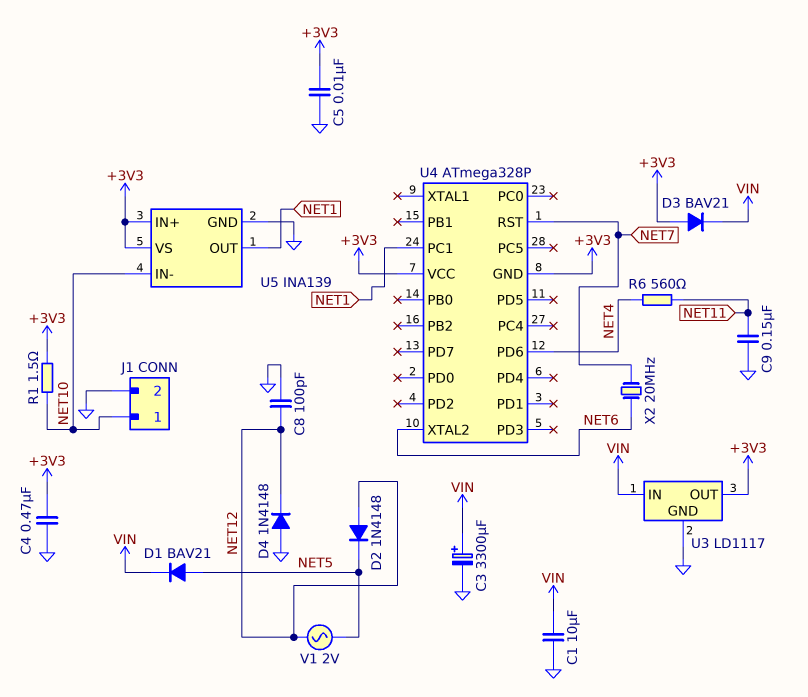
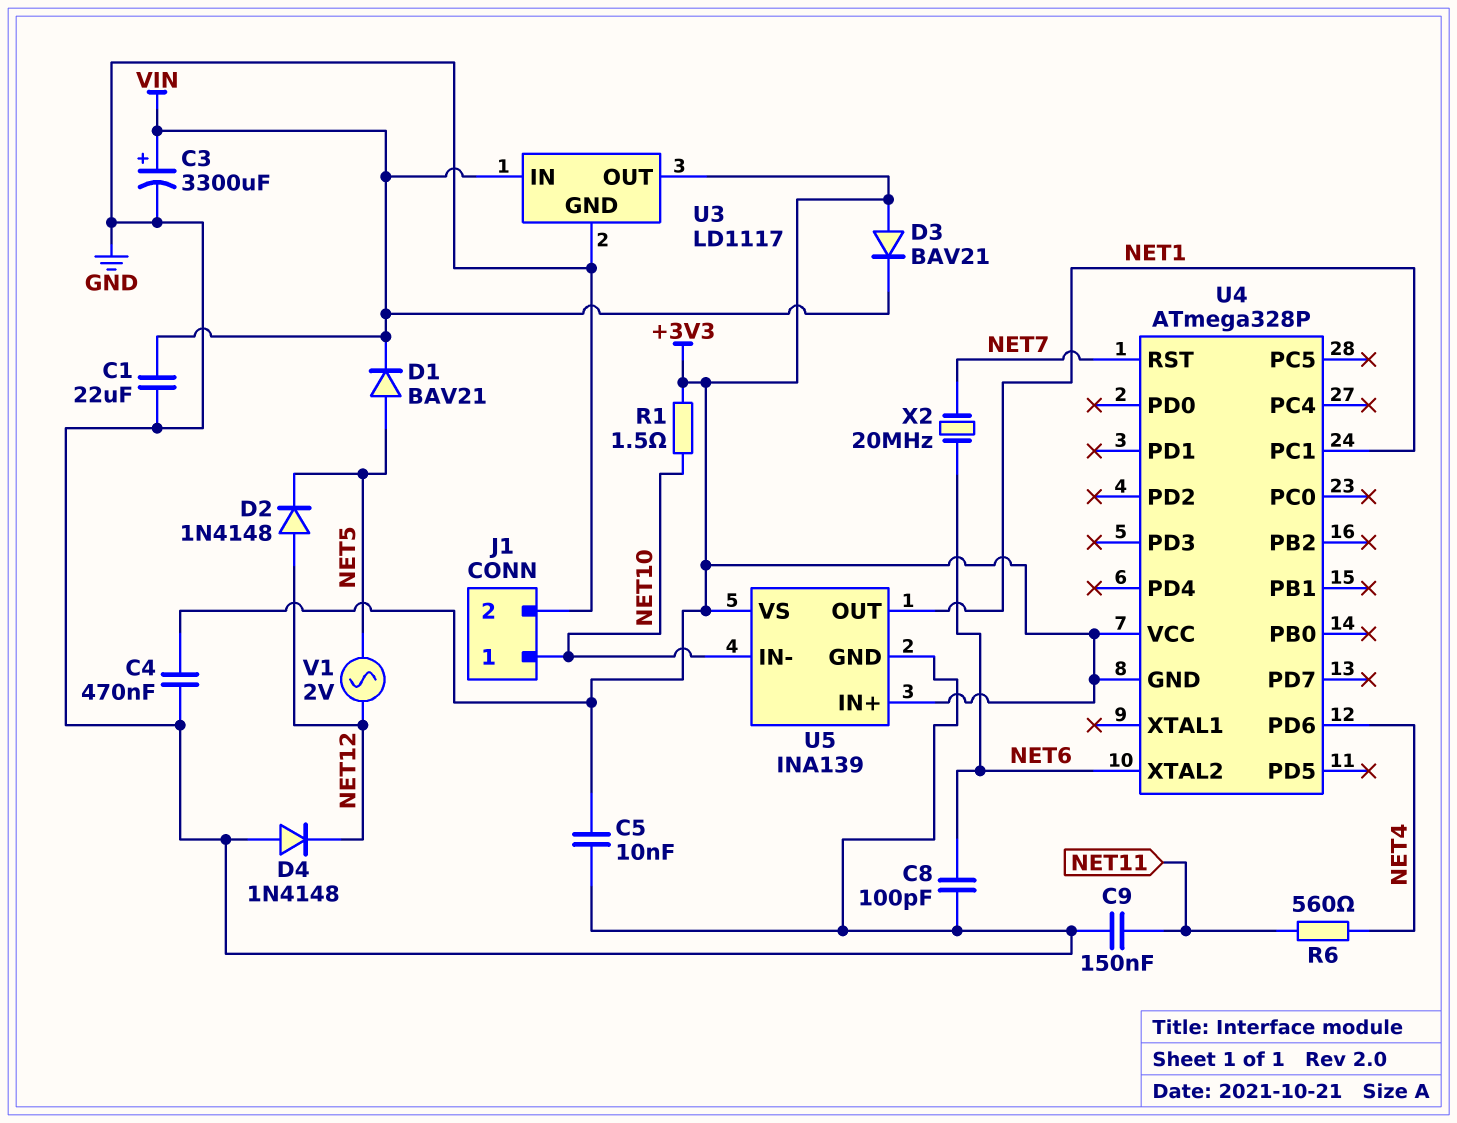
C1: 10uF (GND, VIN) -> 22uF (GND, VIN)
C8: 100pF (GND, NET12) -> 100pF (GND, NET6)

